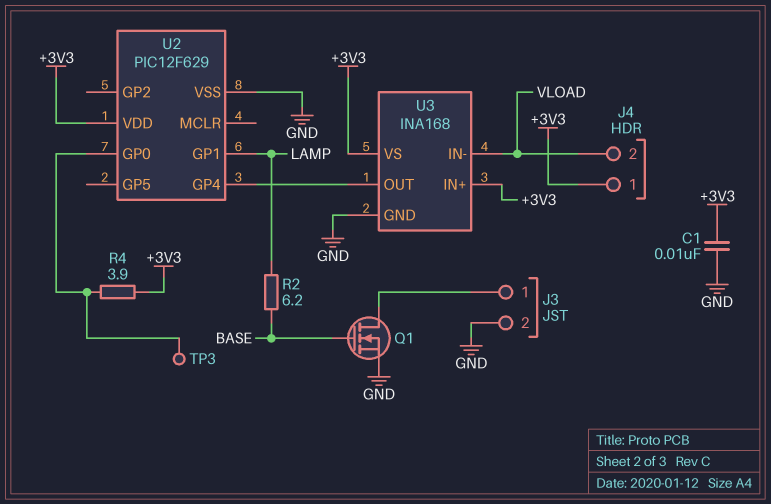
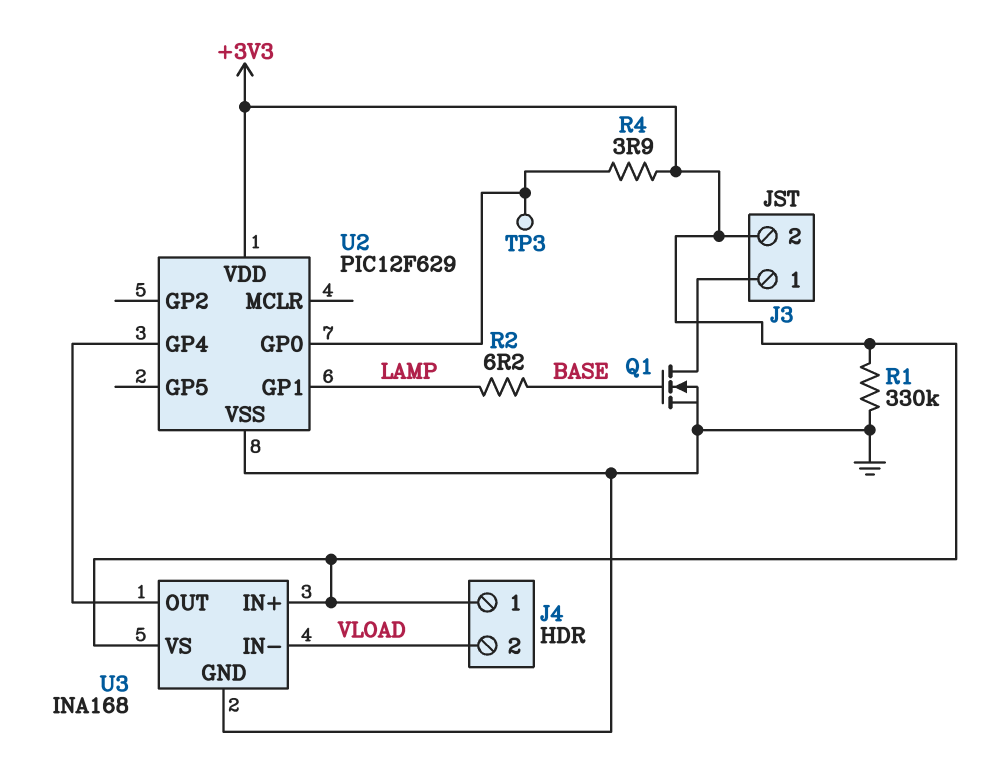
C1: 10nF (+3V3, GND) -> none
J3 pin 2: GND -> +3V3
R1: none -> 330k (+3V3, GND)

